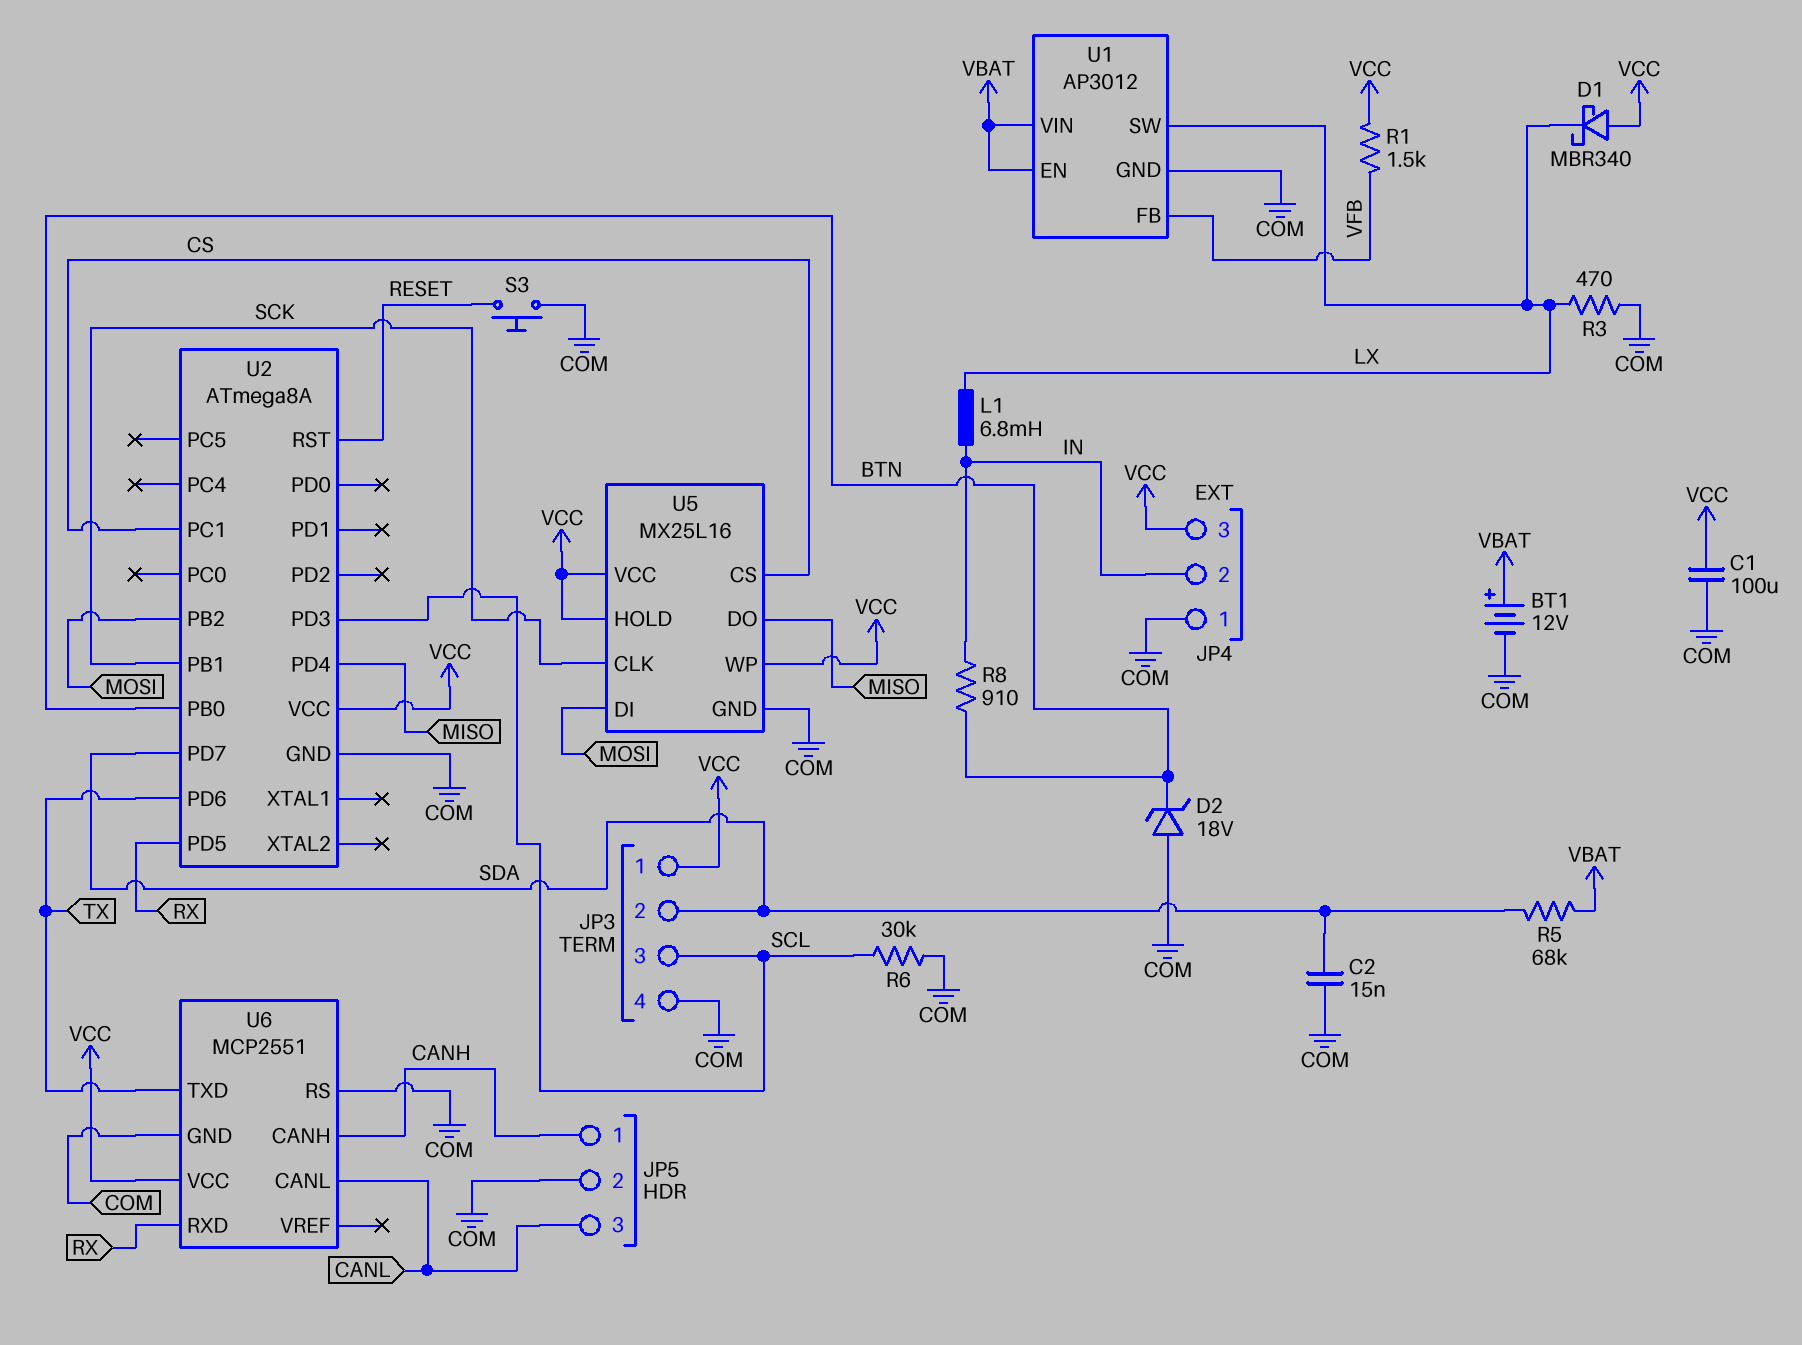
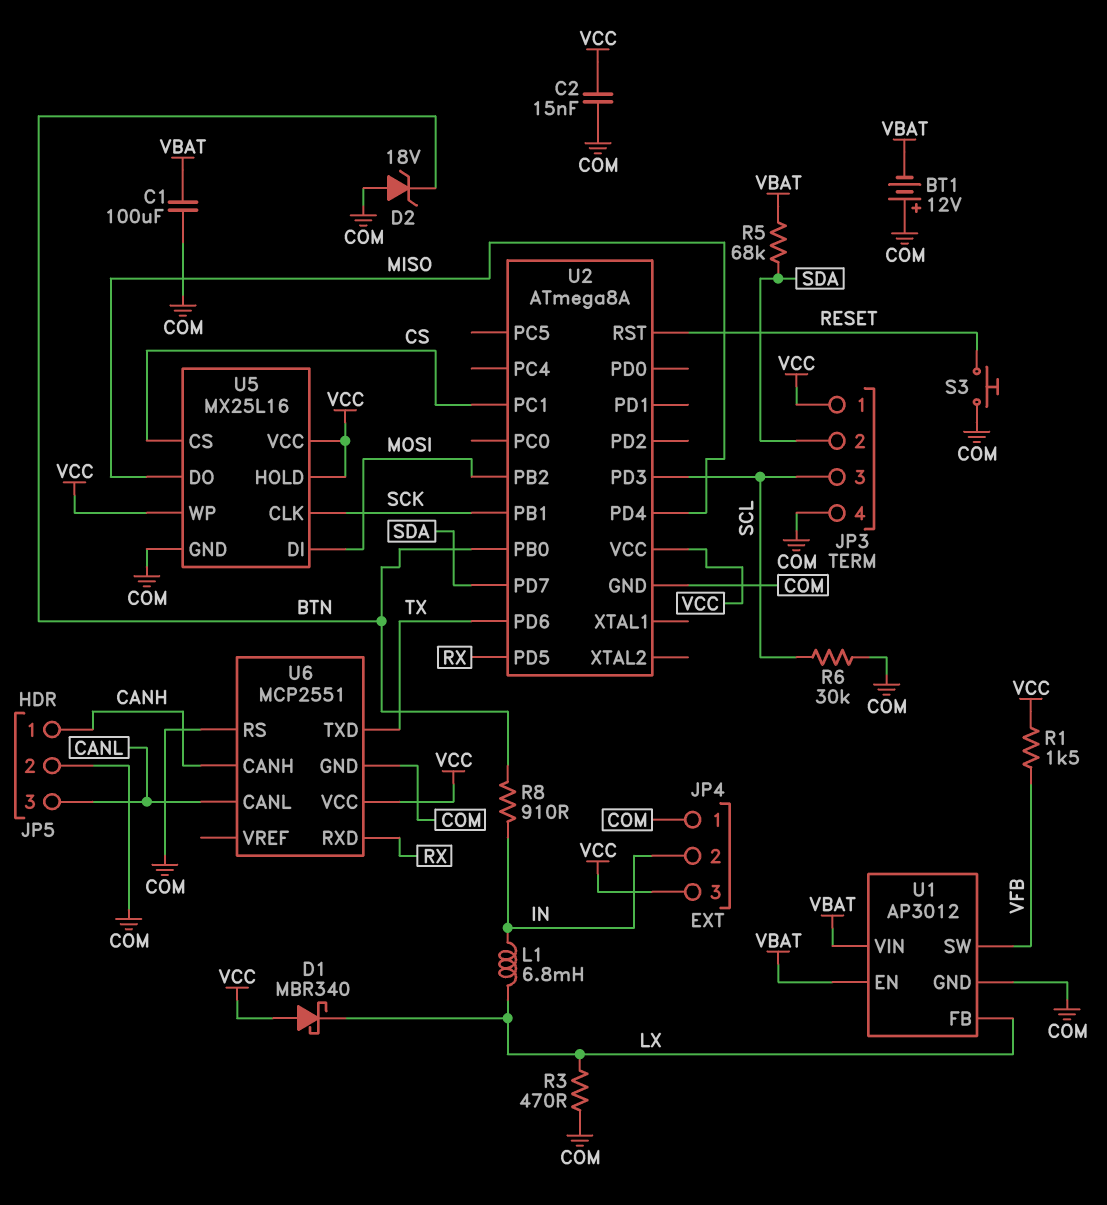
BT1: 12V (plus VBAT, minus COM) -> 12V (plus COM, minus VBAT)
C1: 100uF (COM, VCC) -> 100uF (COM, VBAT)
C2: 15nF (COM, SDA) -> 15nF (COM, VCC)
U1 pin FB: VFB -> LX
U1 pin SW: LX -> VFB

